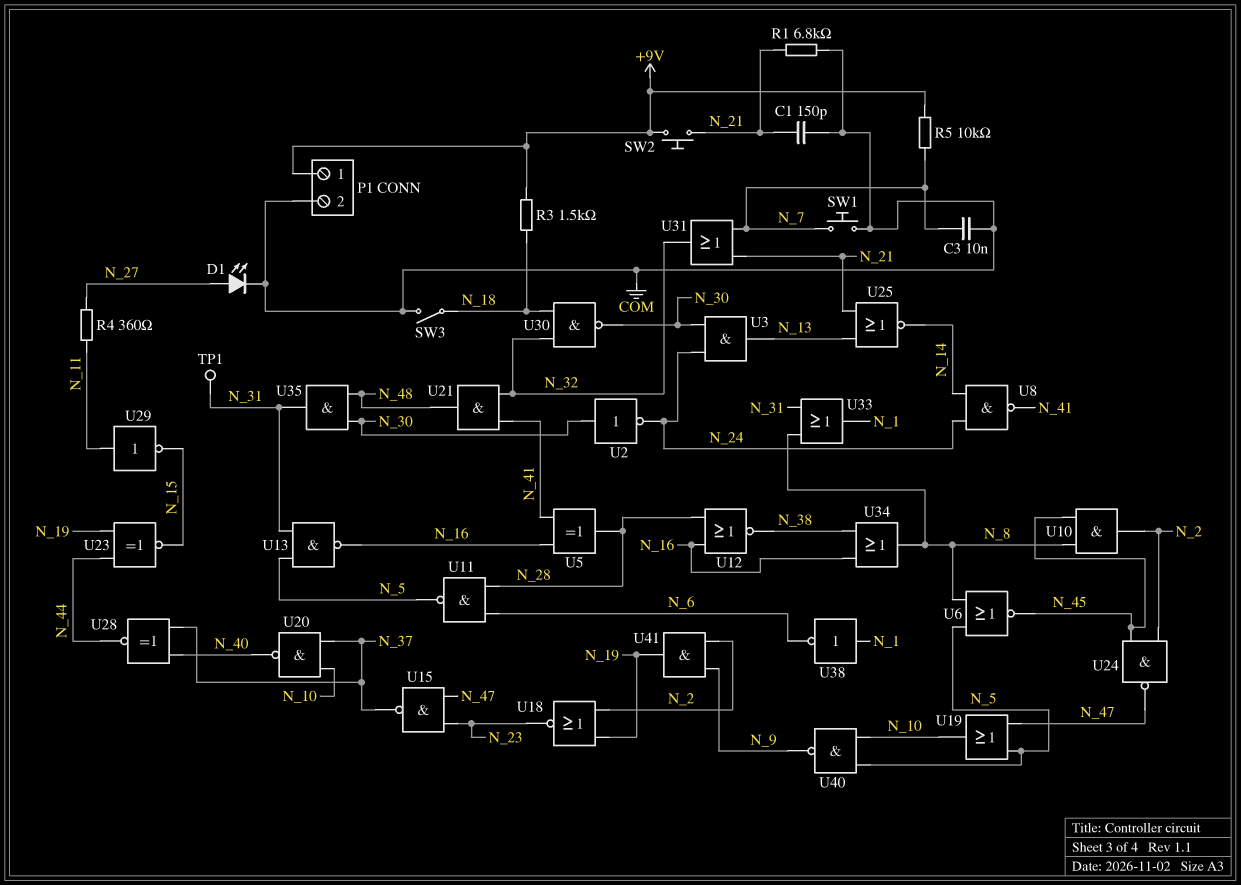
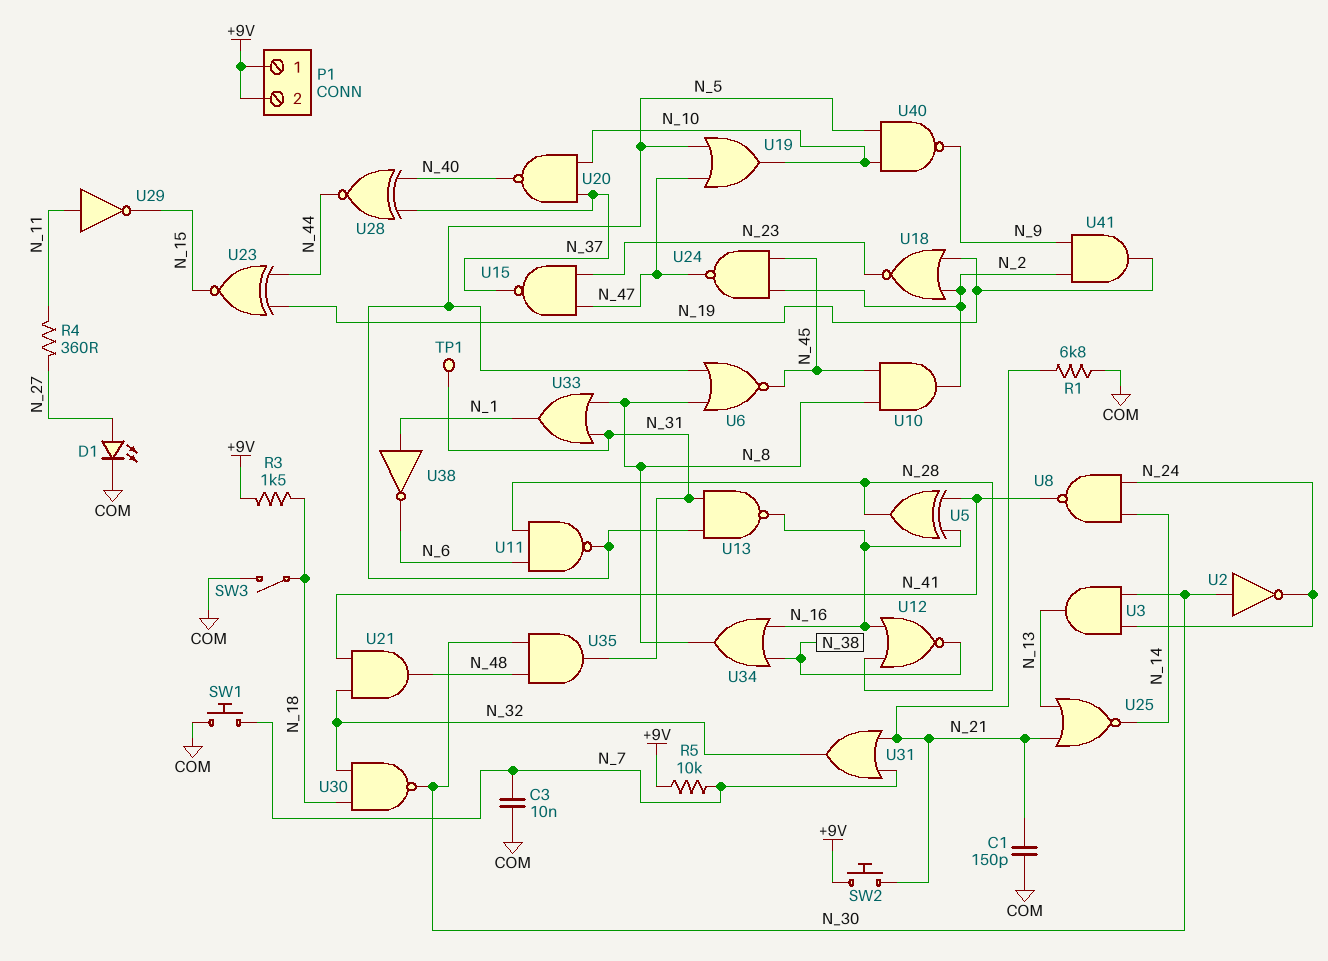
P1 pin 2: COM -> +9V

